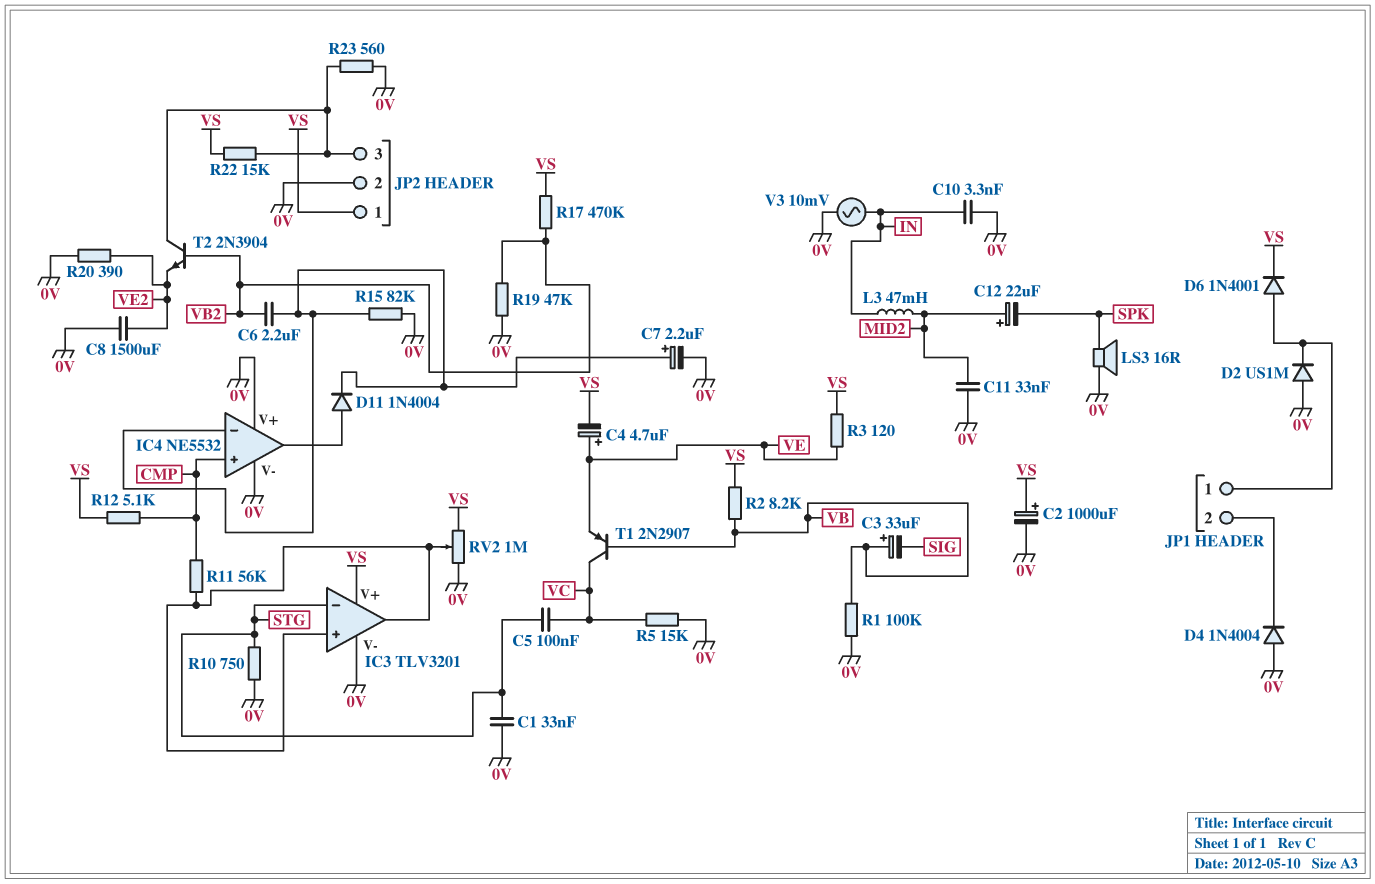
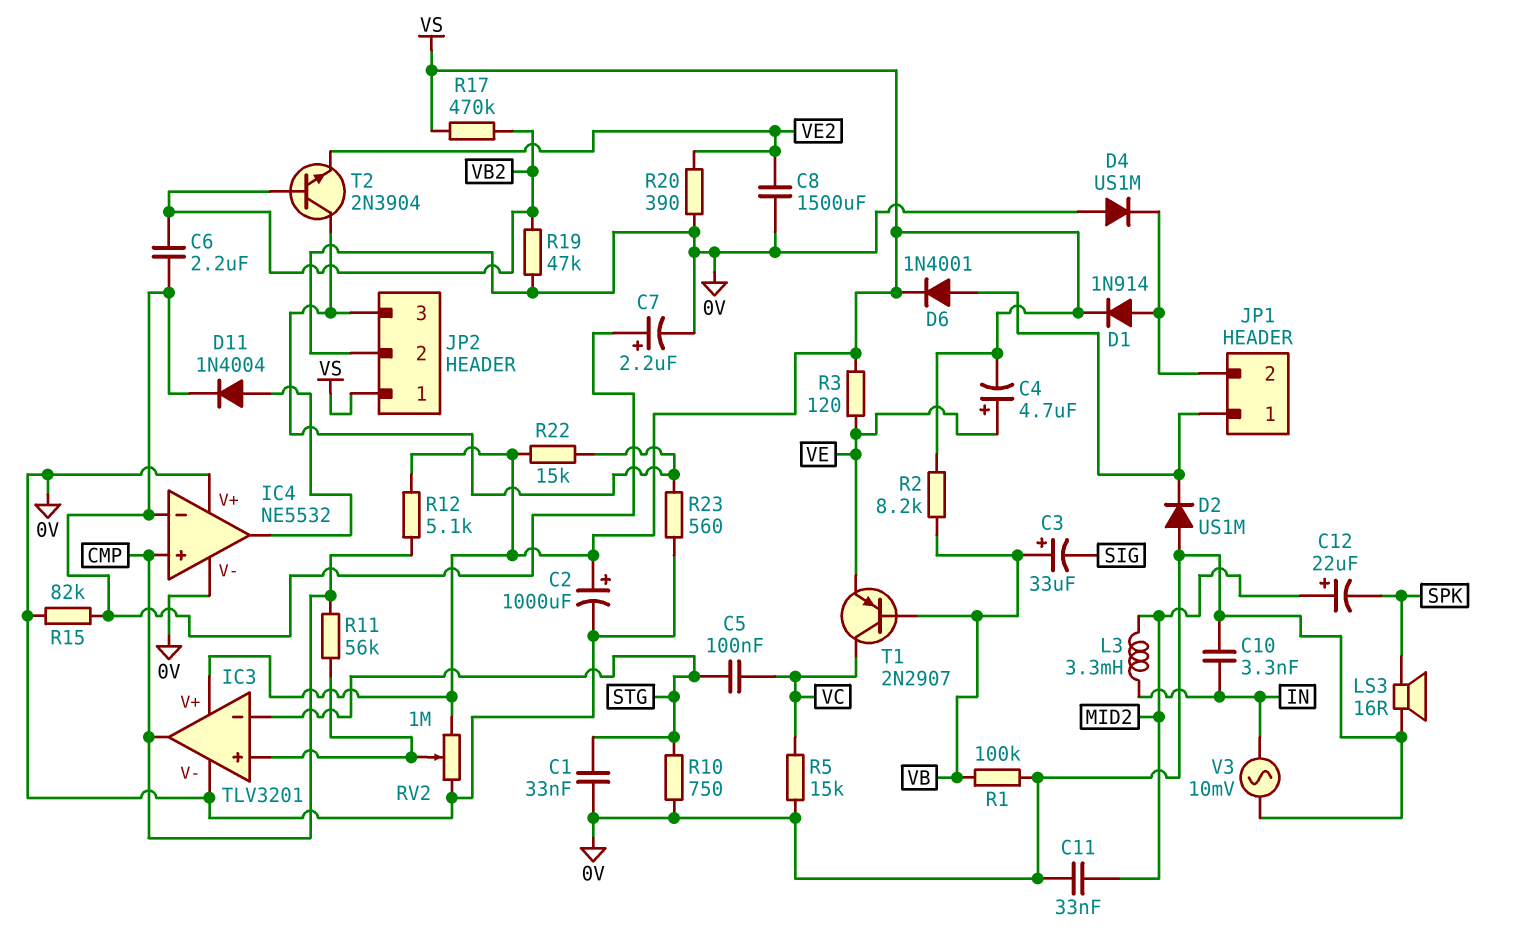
D1: none -> diode 1N914 (A JP1/2, K VS)
D4: diode 1N4004 (A 0V, K JP1/2) -> diode US1M (A 0V, K JP1/2)
IC3 pin out: IC3/in+ -> CMP
L3: 47mH (IN, MID2) -> 3.3mH (IN, MID2)

